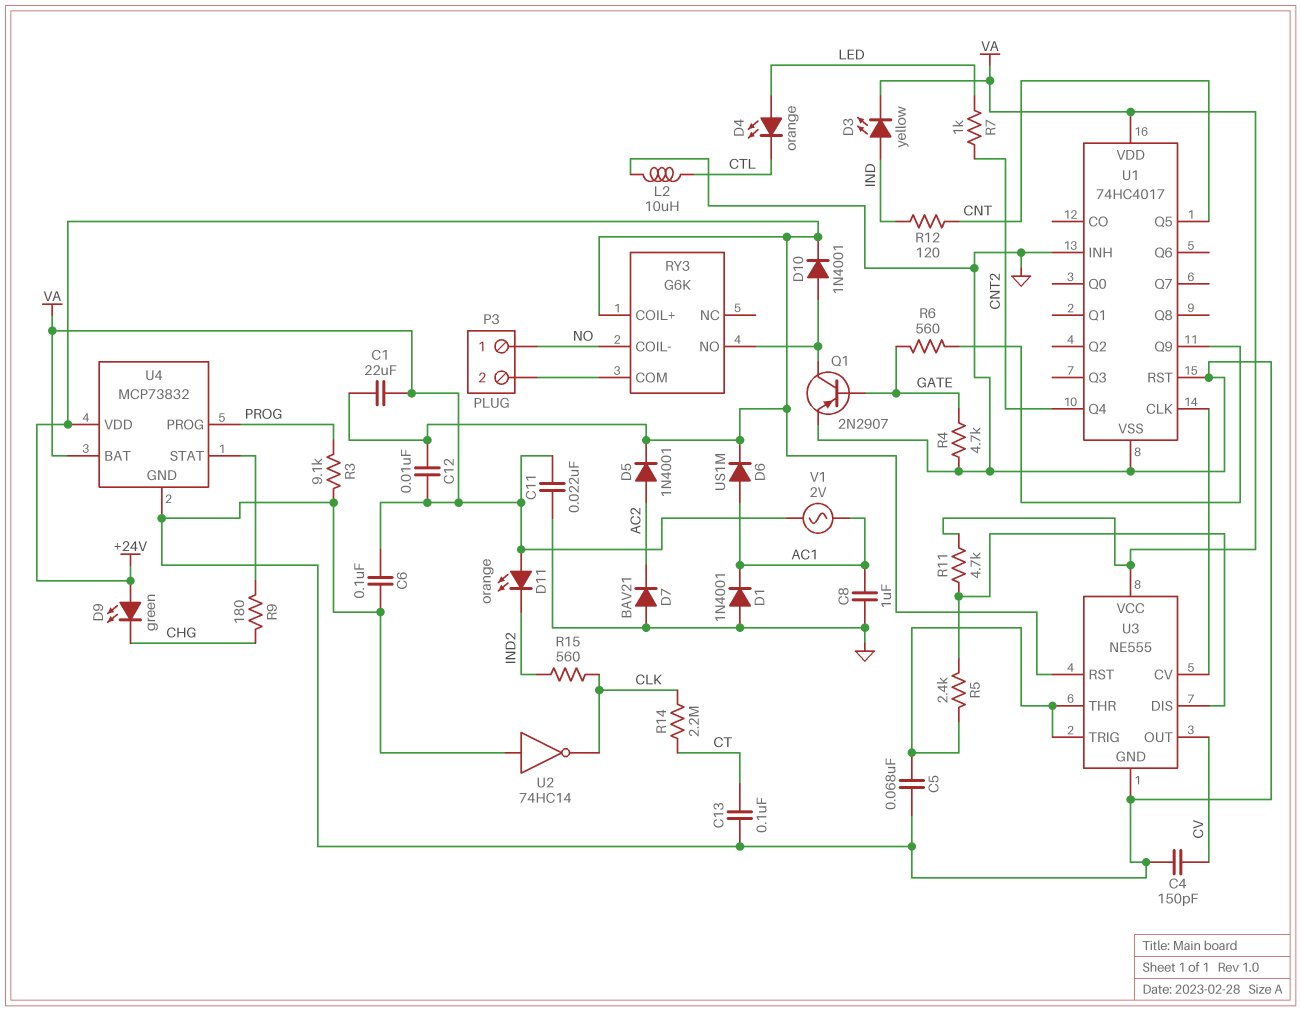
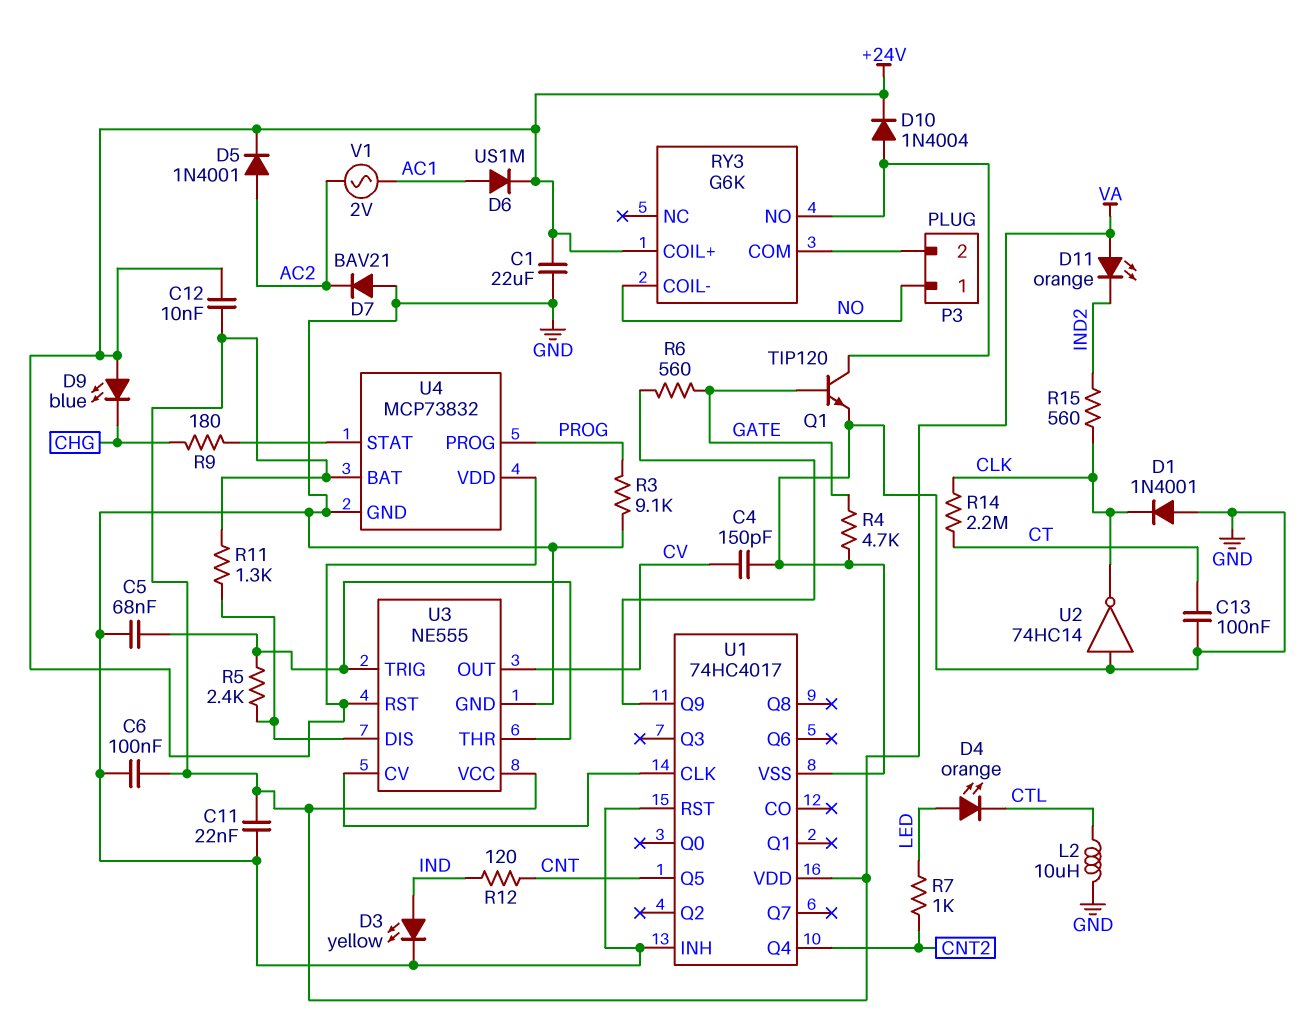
C1: 22uF (+24V, VA) -> 22uF (+24V, GND)
C8: 1uF (AC1, GND) -> none
D1: diode 1N4001 (A GND, K AC1) -> diode 1N4001 (A GND, K CLK)
D3: LED yellow (A IND, K VA) -> LED yellow (A IND, K GND)
D9: LED green (A +24V, K CHG) -> LED blue (A +24V, K CHG)
D10: diode 1N4001 (A RY3/NO, K +24V) -> diode 1N4004 (A RY3/NO, K +24V)
Q1: PNP 2N2907 (B GATE, C RY3/NO, E GND) -> NPN TIP120 (B GATE, C RY3/NO, E GND)
R11: 4.7k (U3/DIS, VA) -> 1.3k (U3/DIS, VA)
V1: AC 2V (AC1, VA) -> AC 2V (AC1, AC2)

